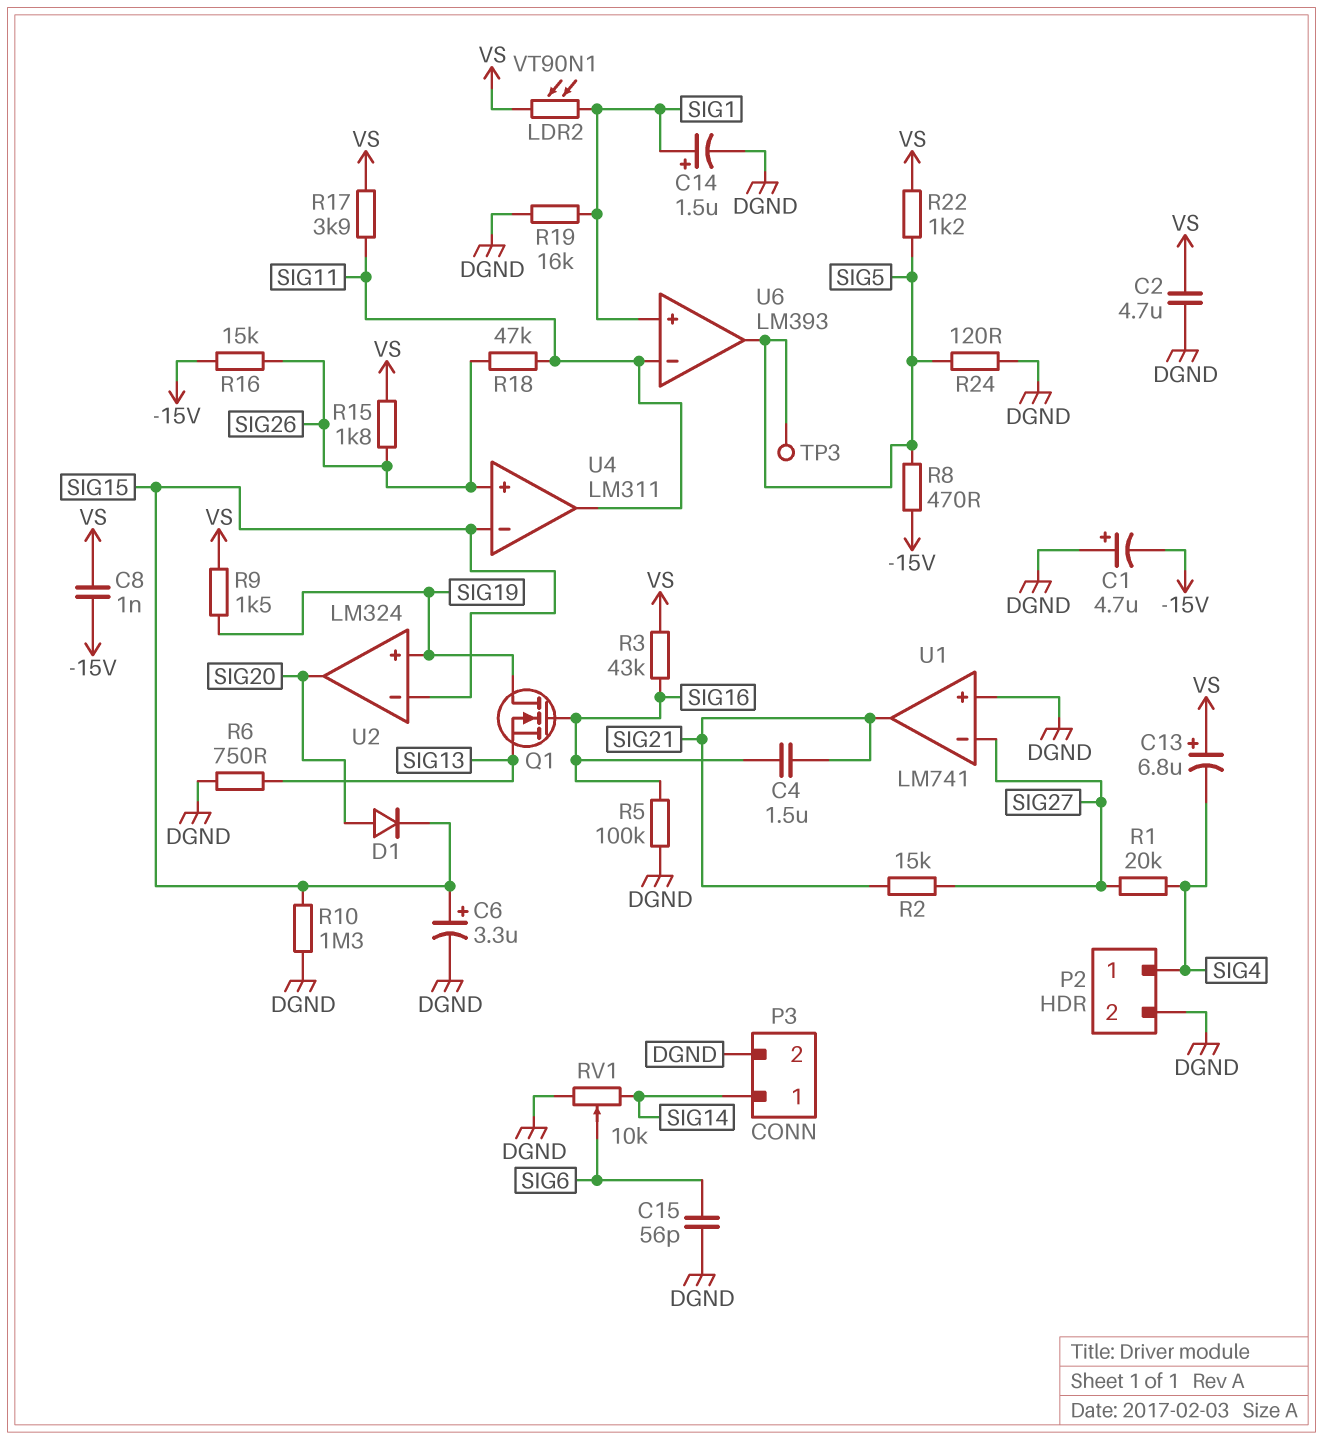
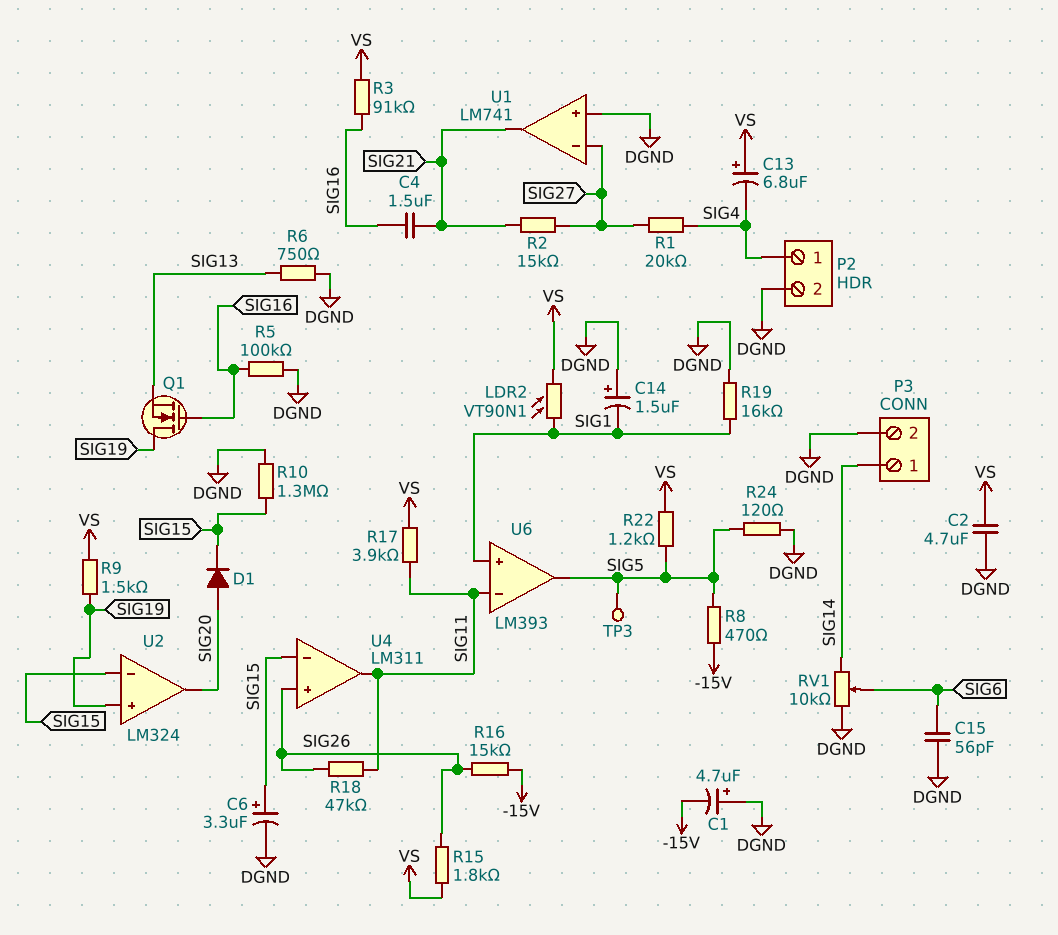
C8: 1nF (-15V, VS) -> none
C14: 1.5uF (plus SIG1, minus DGND) -> 1.5uF (plus DGND, minus SIG1)
R3: 43k (SIG16, VS) -> 91k (SIG16, VS)

